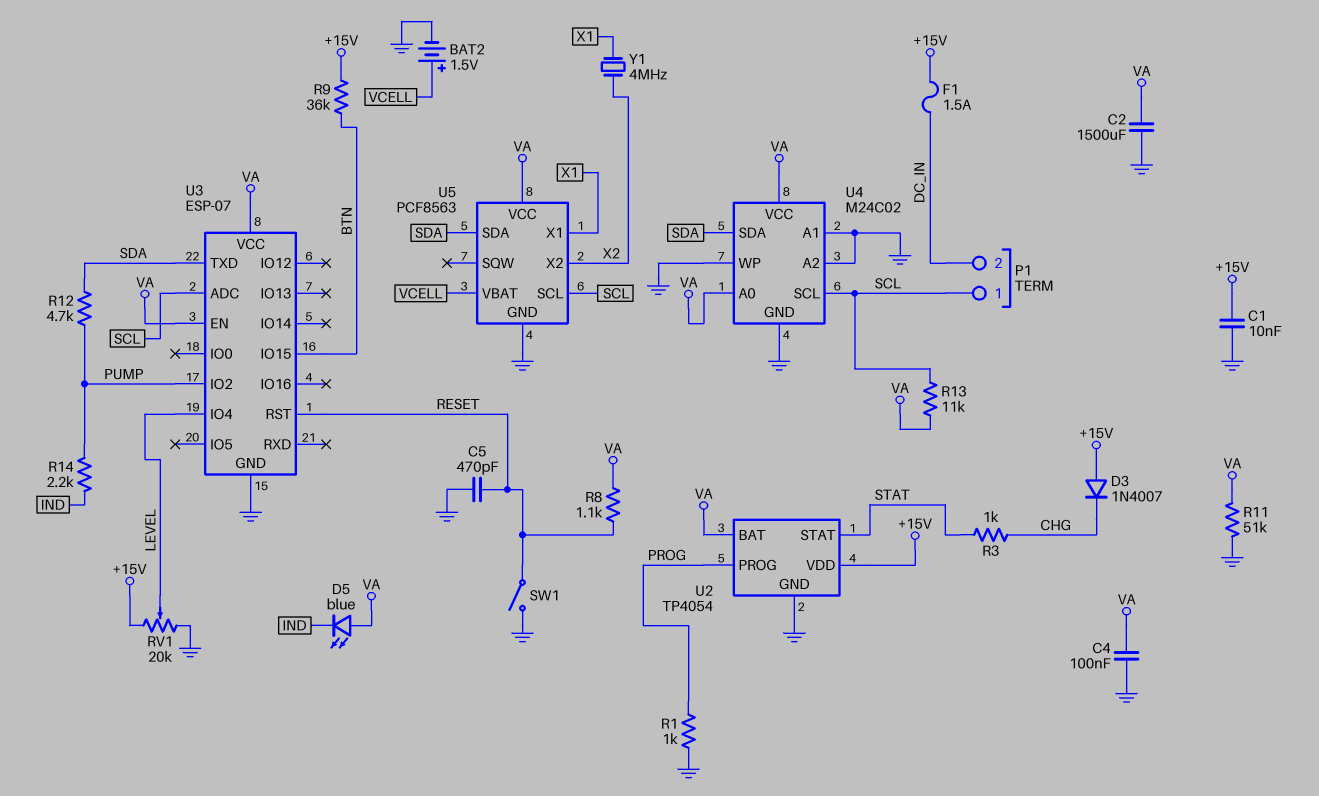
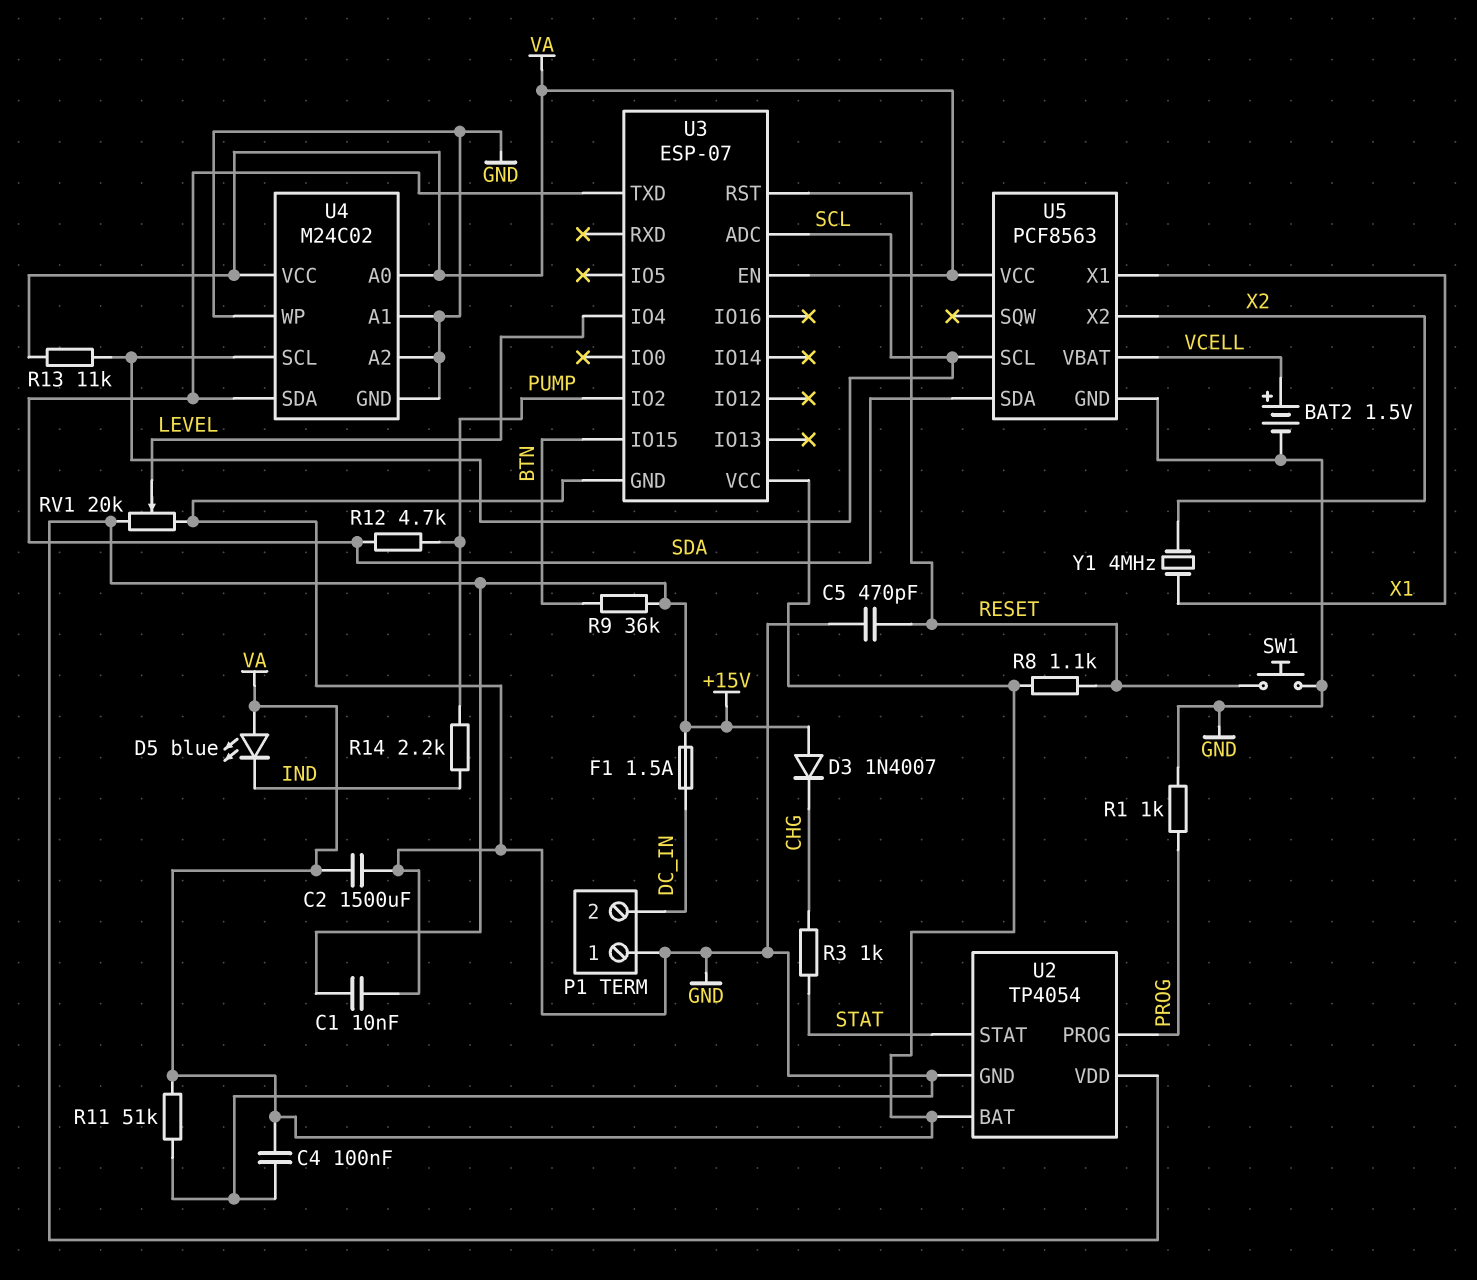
P1 pin 1: SCL -> GND
SW1: switch (GND, RESET) -> button (GND, RESET)

